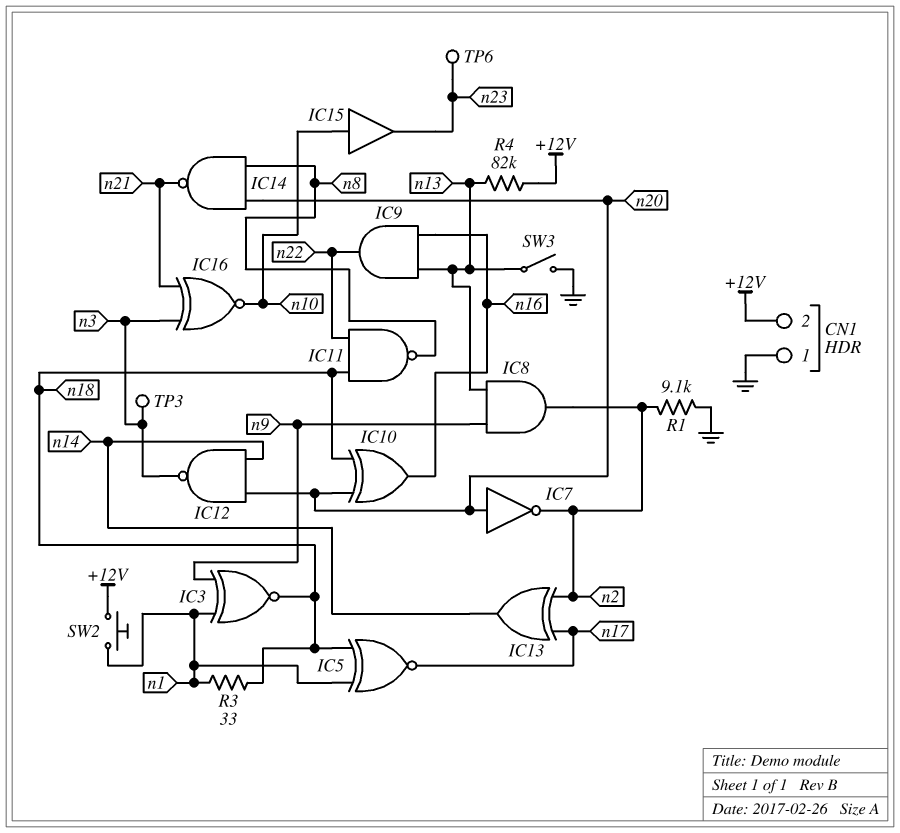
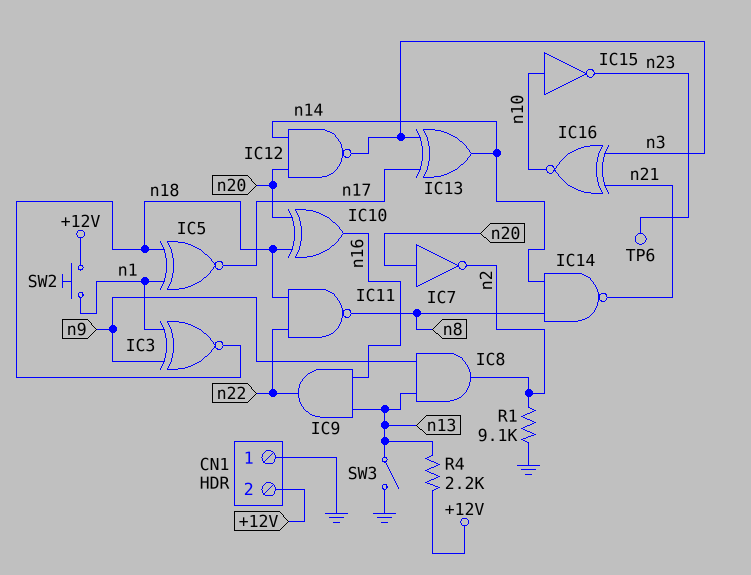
IC13: XOR (in n2, in n17, out n14) -> XOR (in n3, in n17, out n14)
IC14: NAND (in n8, in n20, out n21) -> NAND (in n8, in n14, out n21)
IC15: buffer (in n10, out n23) -> NOT (in n10, out n23)
R3: 33 (n1, n18) -> none
R4: 82k (+12V, n13) -> 2.2k (+12V, n13)
TP3: test point (n3) -> none

